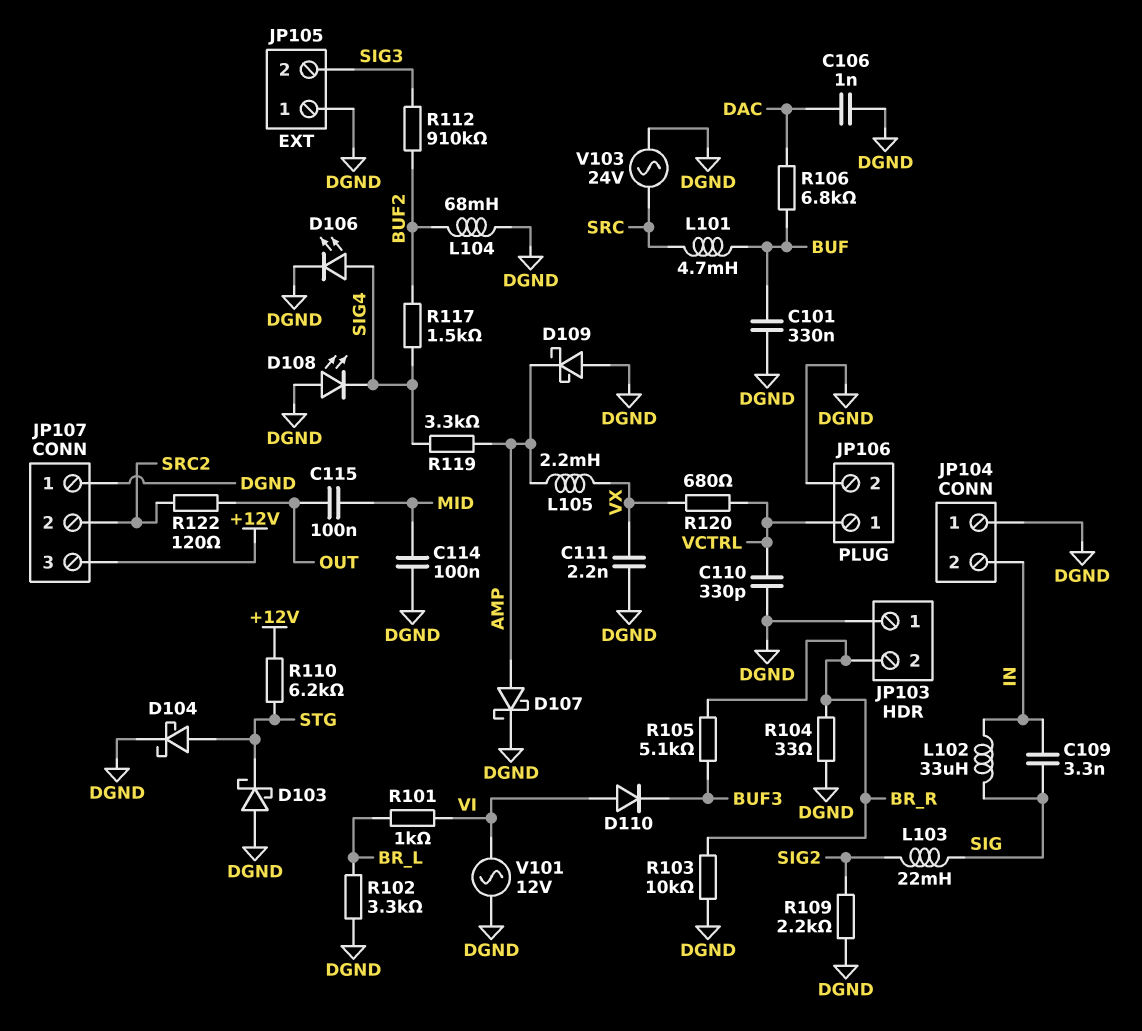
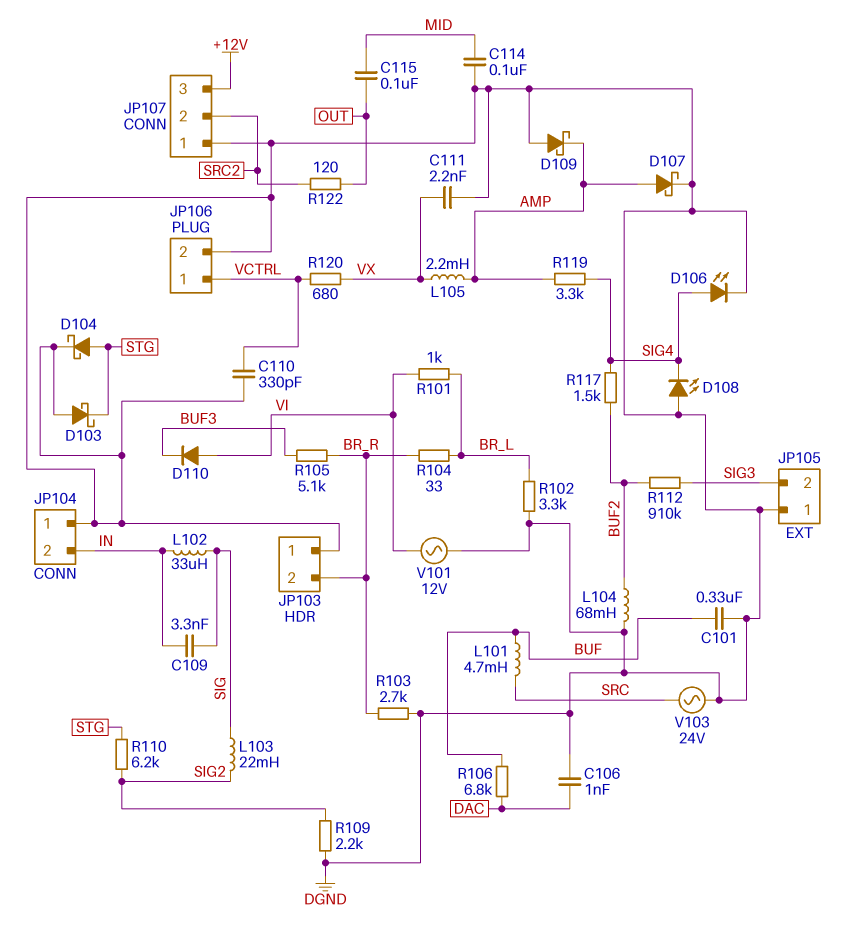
R103: 10k (BR_R, DGND) -> 2.7k (BR_R, DGND)
R104: 33 (BR_R, DGND) -> 33 (BR_L, BR_R)
R110: 6.2k (+12V, STG) -> 6.2k (SIG2, STG)

